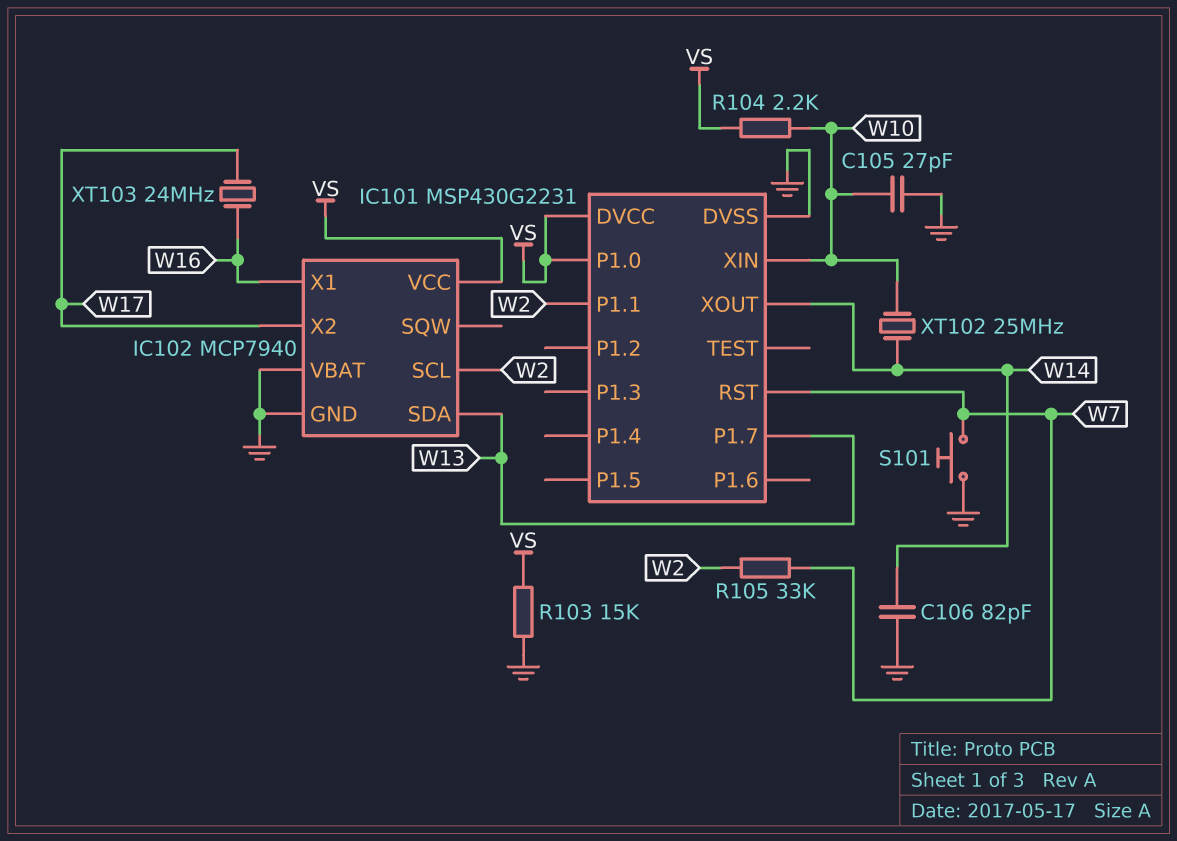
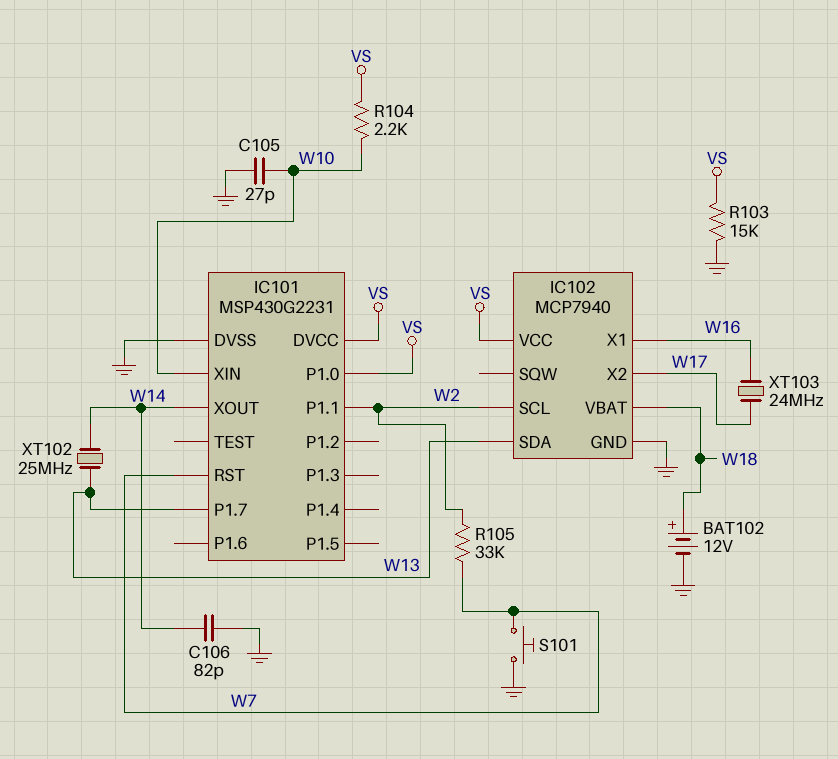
BAT102: none -> 12V (plus W18, minus GND)
IC102 pin VBAT: GND -> W18
XT102: 25MHz (W10, W14) -> 25MHz (W13, W14)

